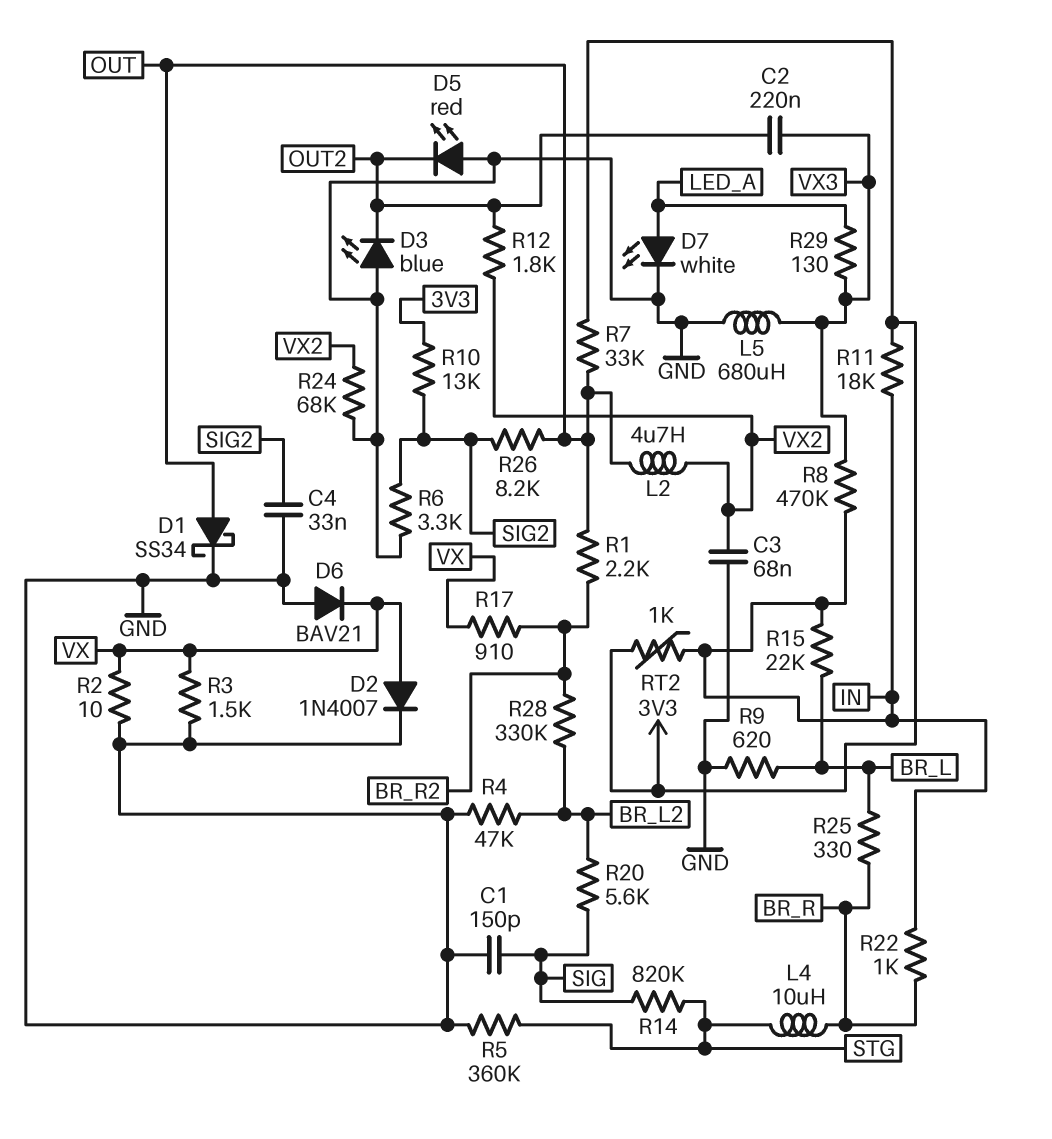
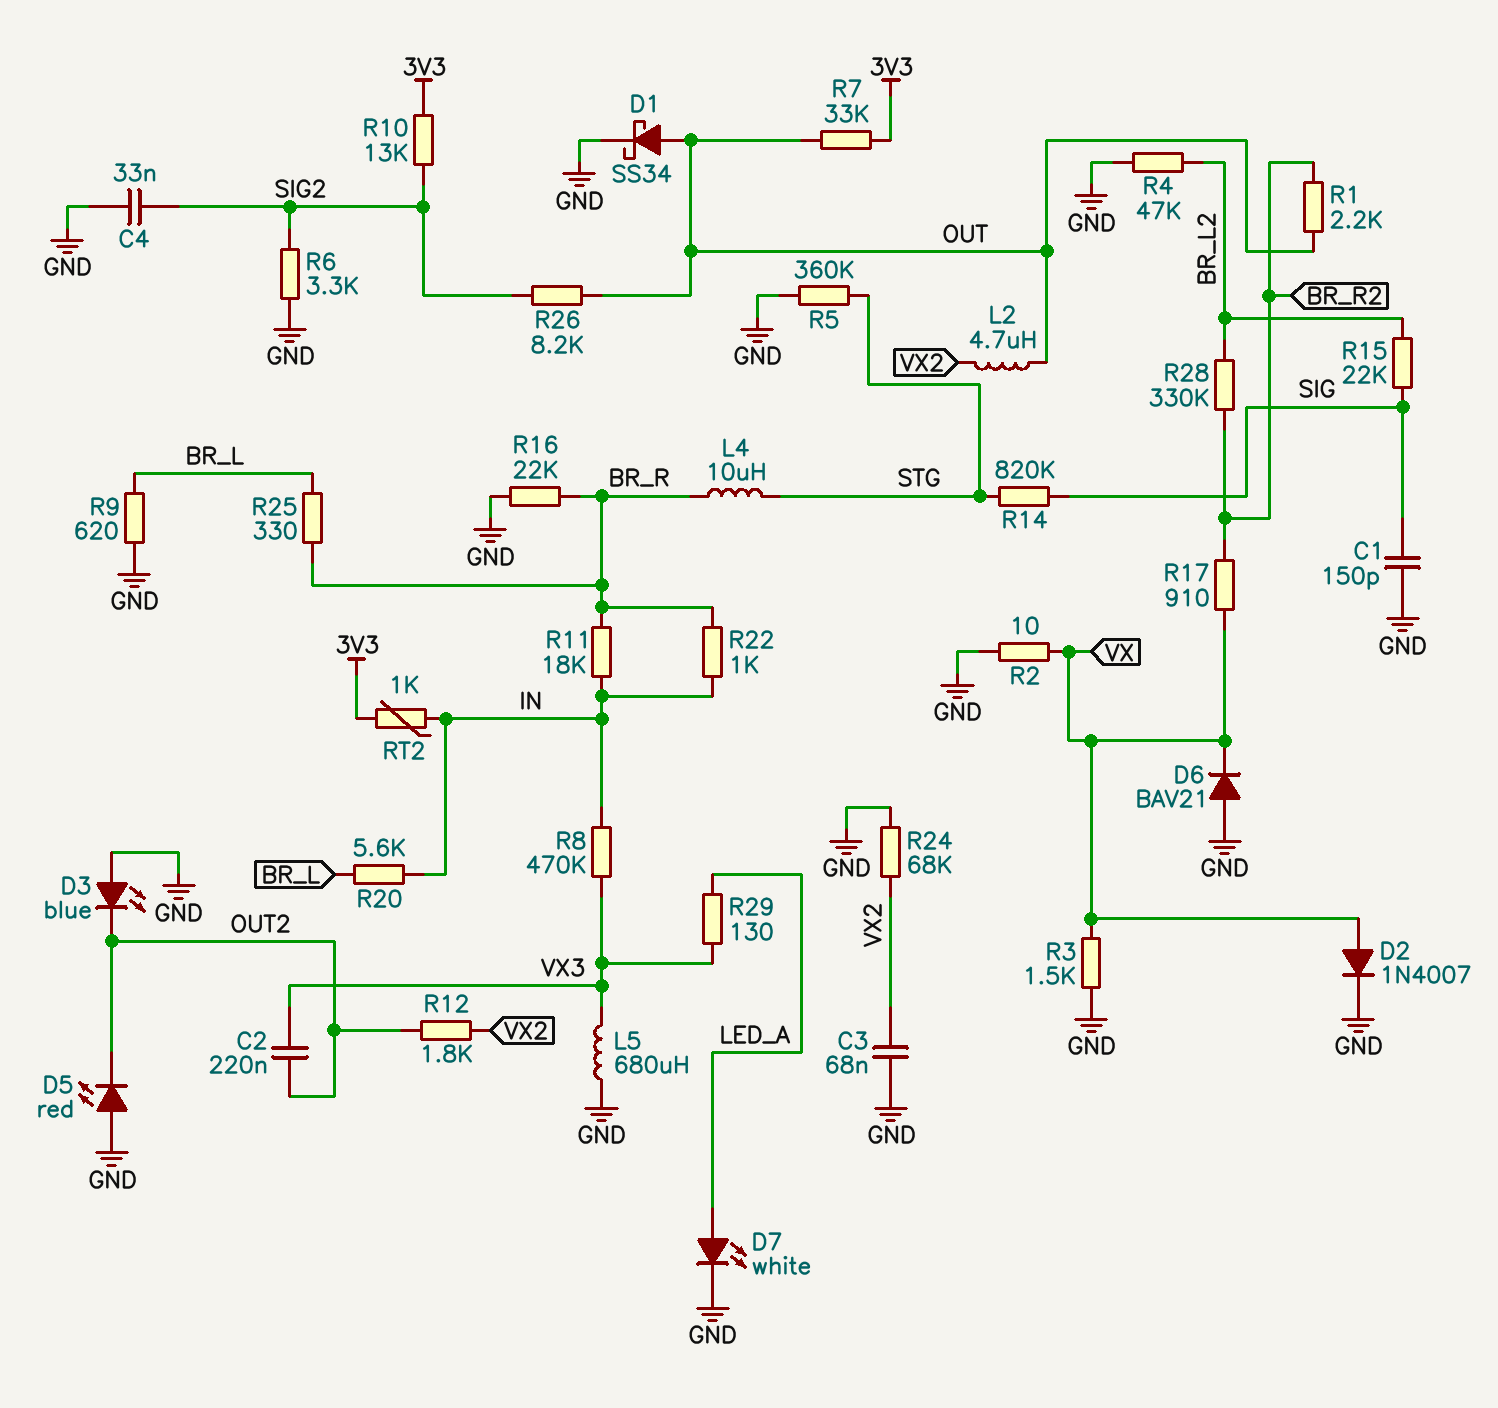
R11: 18k (3V3, IN) -> 18k (BR_R, IN)
R15: 22k (BR_L, IN) -> 22k (BR_L2, SIG)
R16: none -> 22k (BR_R, GND)
R20: 5.6k (BR_L2, SIG) -> 5.6k (BR_L, IN)

